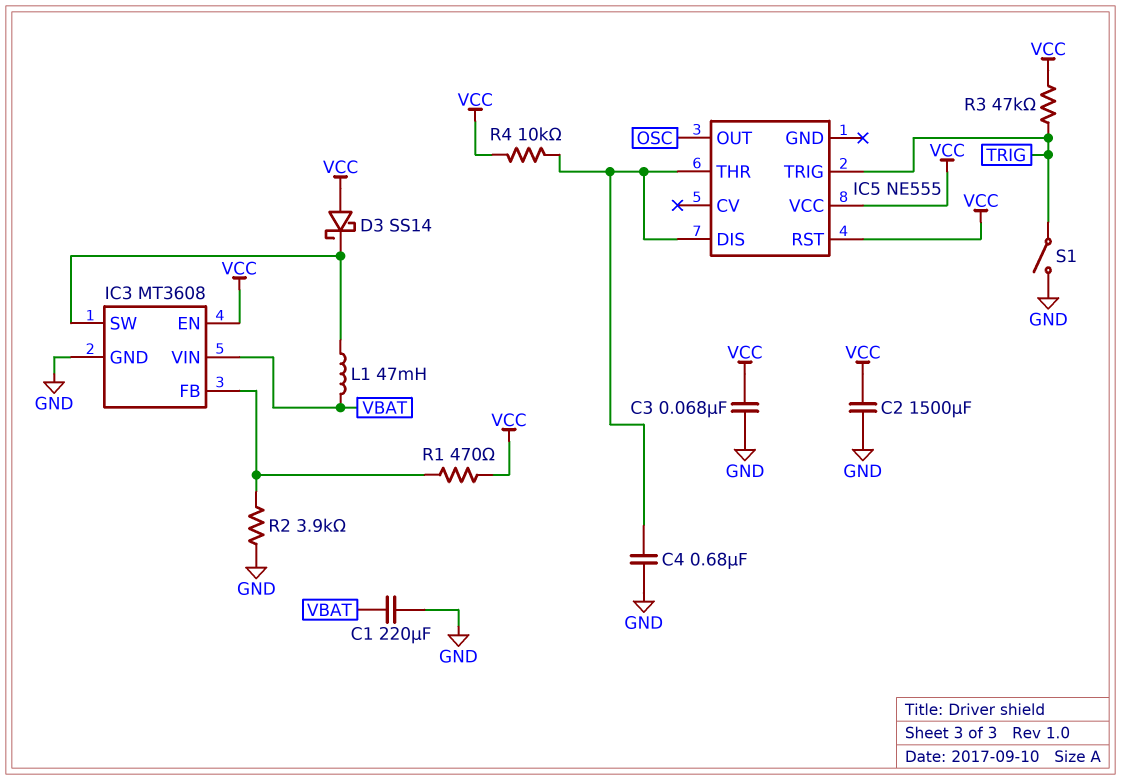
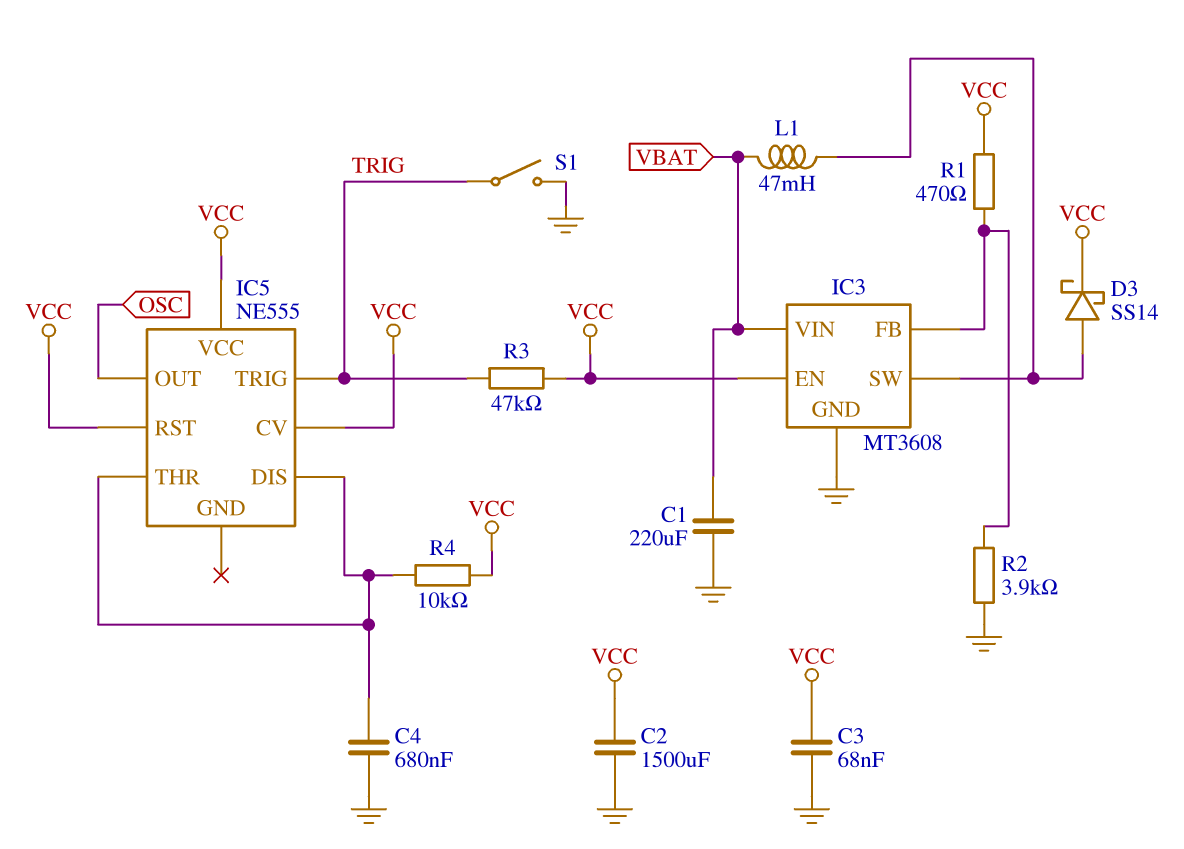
D3: schottky SS14 (A VCC, K IC3/SW) -> schottky SS14 (A IC3/SW, K VCC)
IC5 pin CV: none -> VCC

